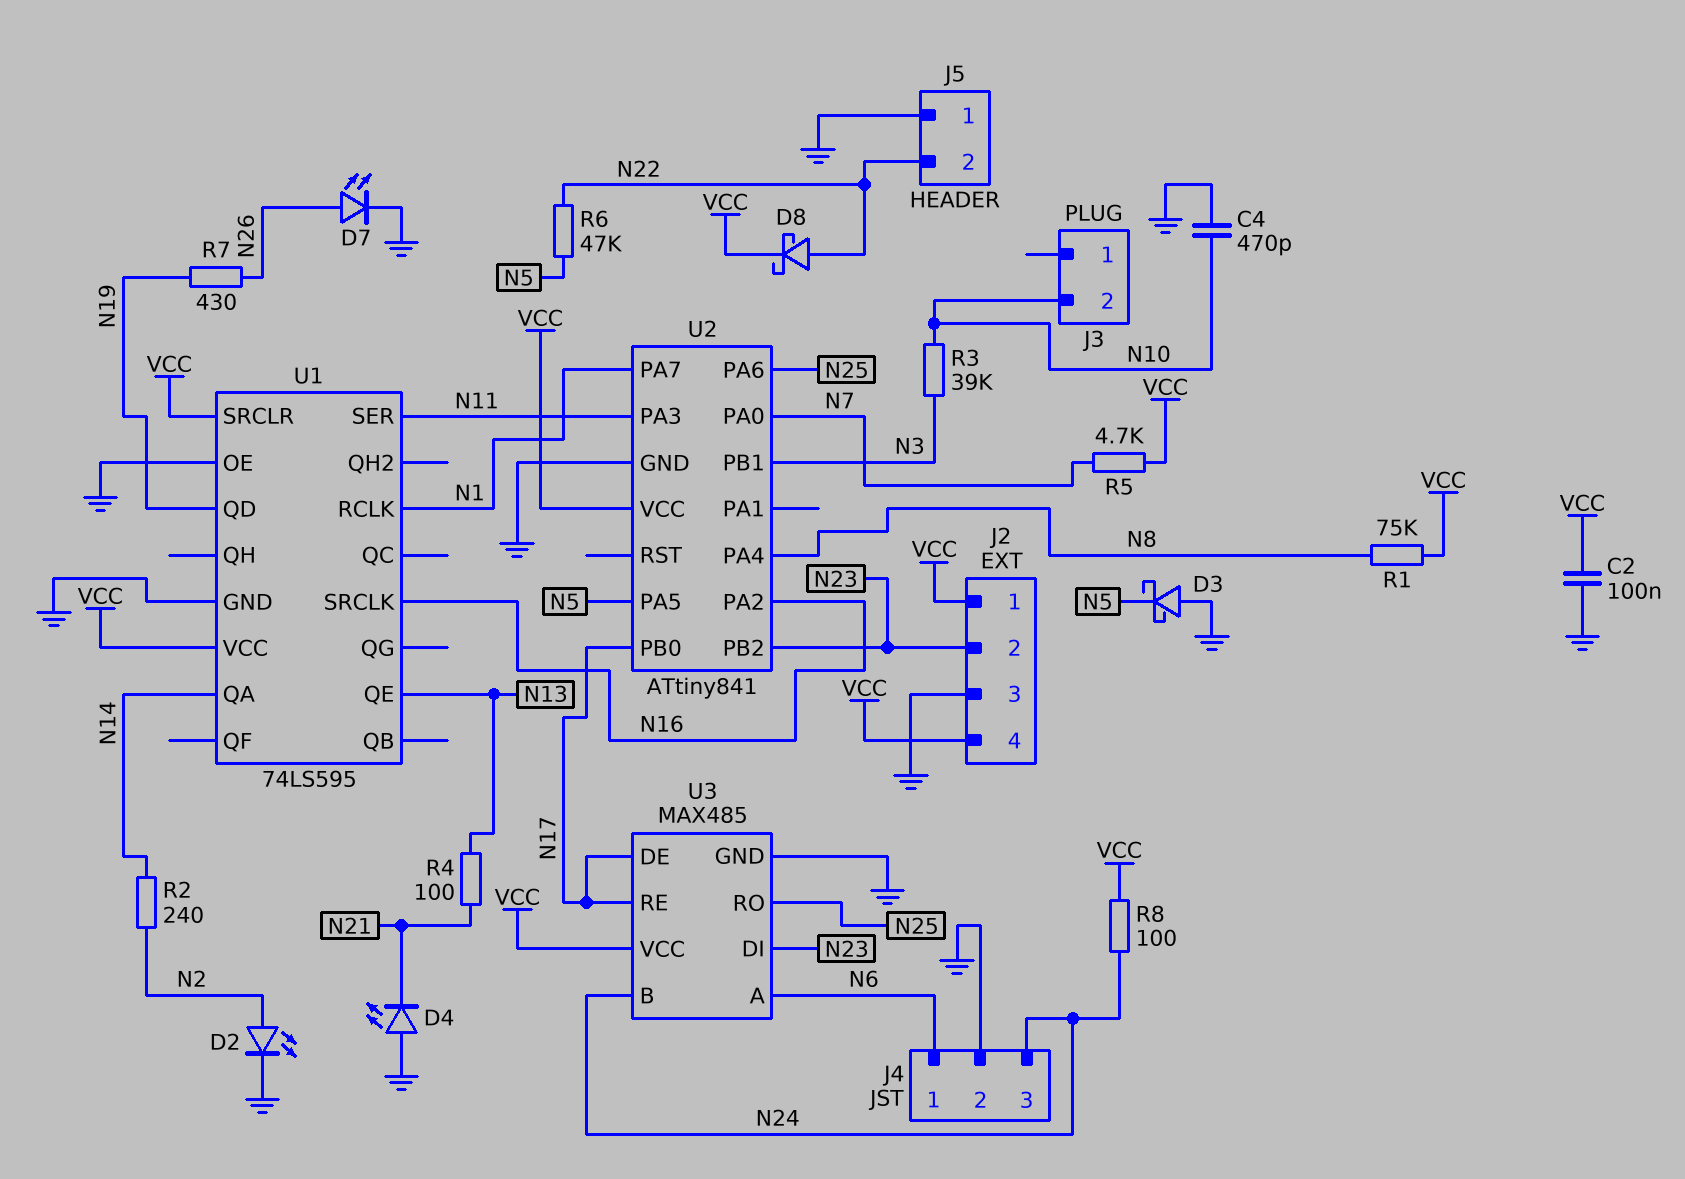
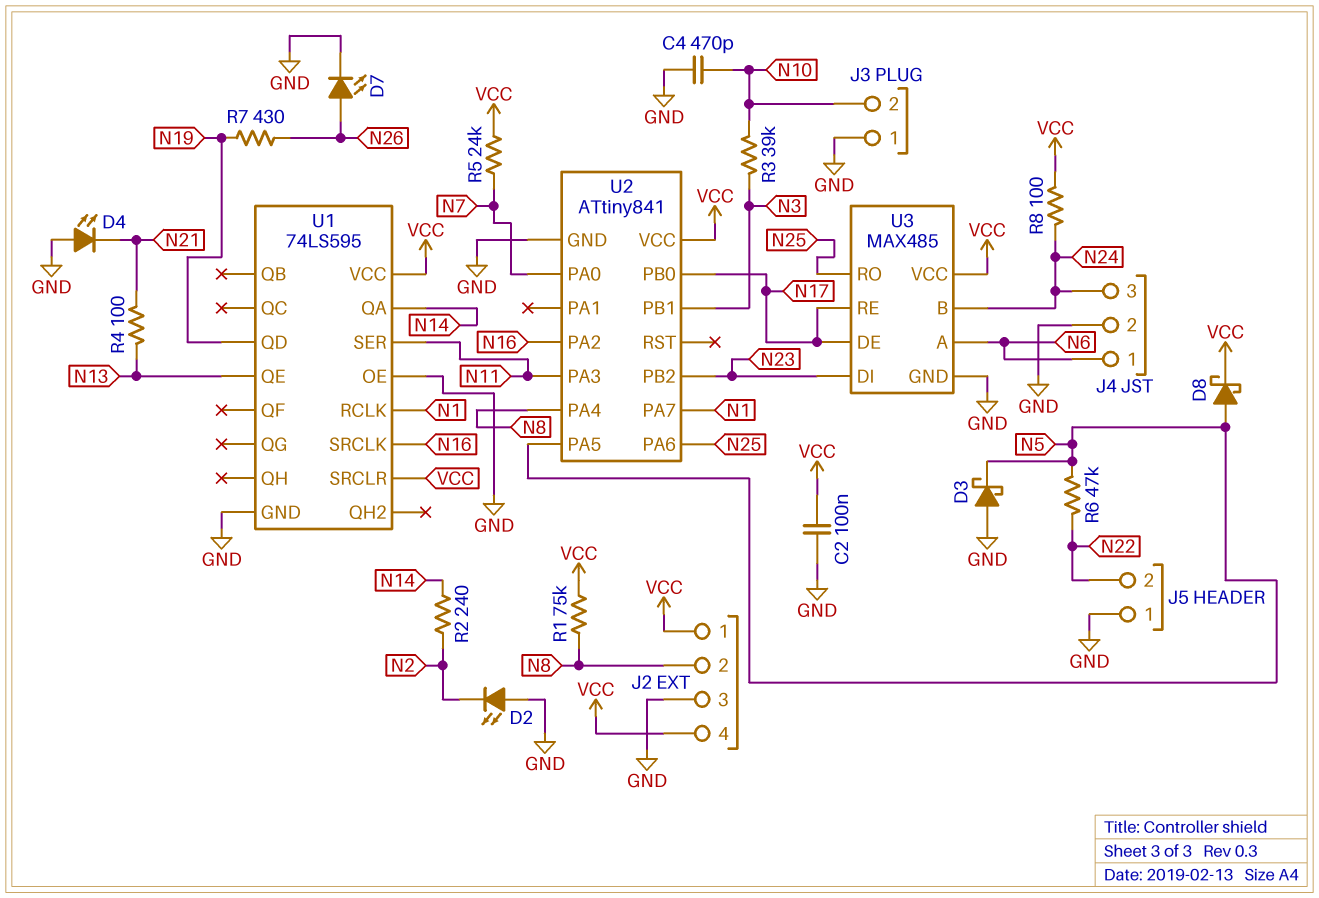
D2: LED (A N2, K GND) -> LED (A GND, K N2)
D8: schottky (A N22, K VCC) -> schottky (A N5, K VCC)
J2 pin 2: N23 -> N8
J3 pin 1: none -> GND
R5: 4.7k (N7, VCC) -> 24k (N7, VCC)

